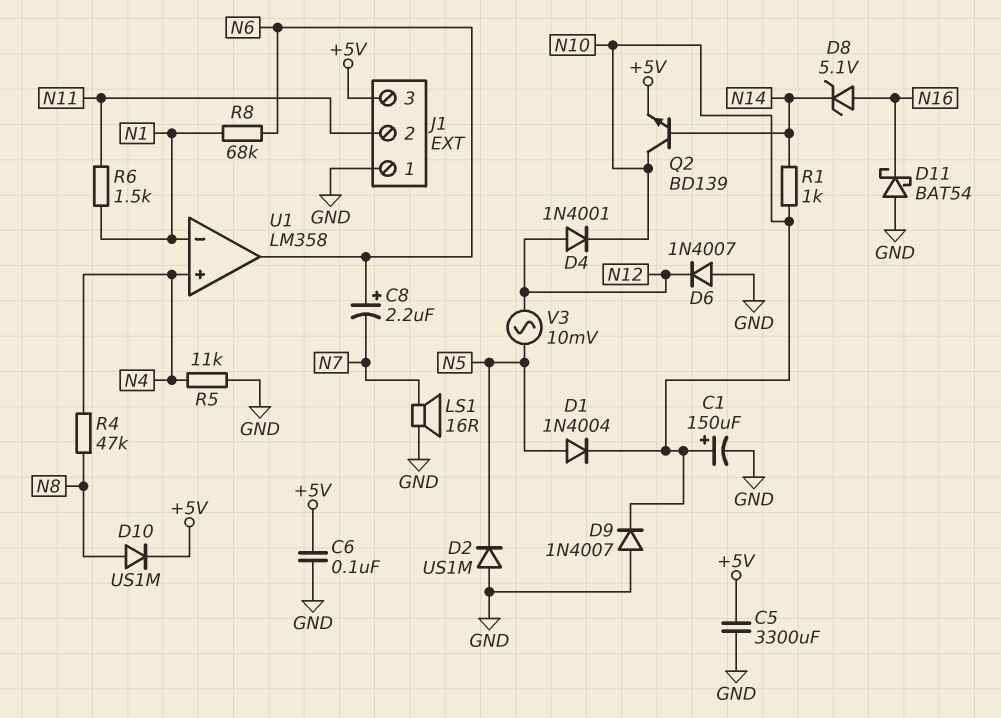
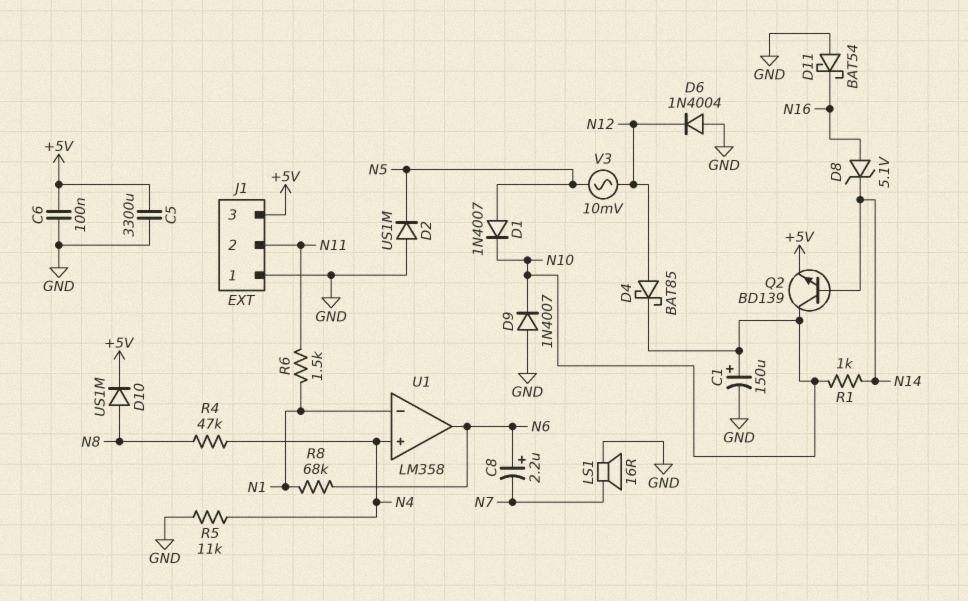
D1: diode 1N4004 (A N5, K N10) -> diode 1N4007 (A N5, K N10)
D4: diode 1N4001 (A N12, K N10) -> schottky BAT85 (A N12, K N10)
D6: diode 1N4007 (A GND, K N12) -> diode 1N4004 (A GND, K N12)

